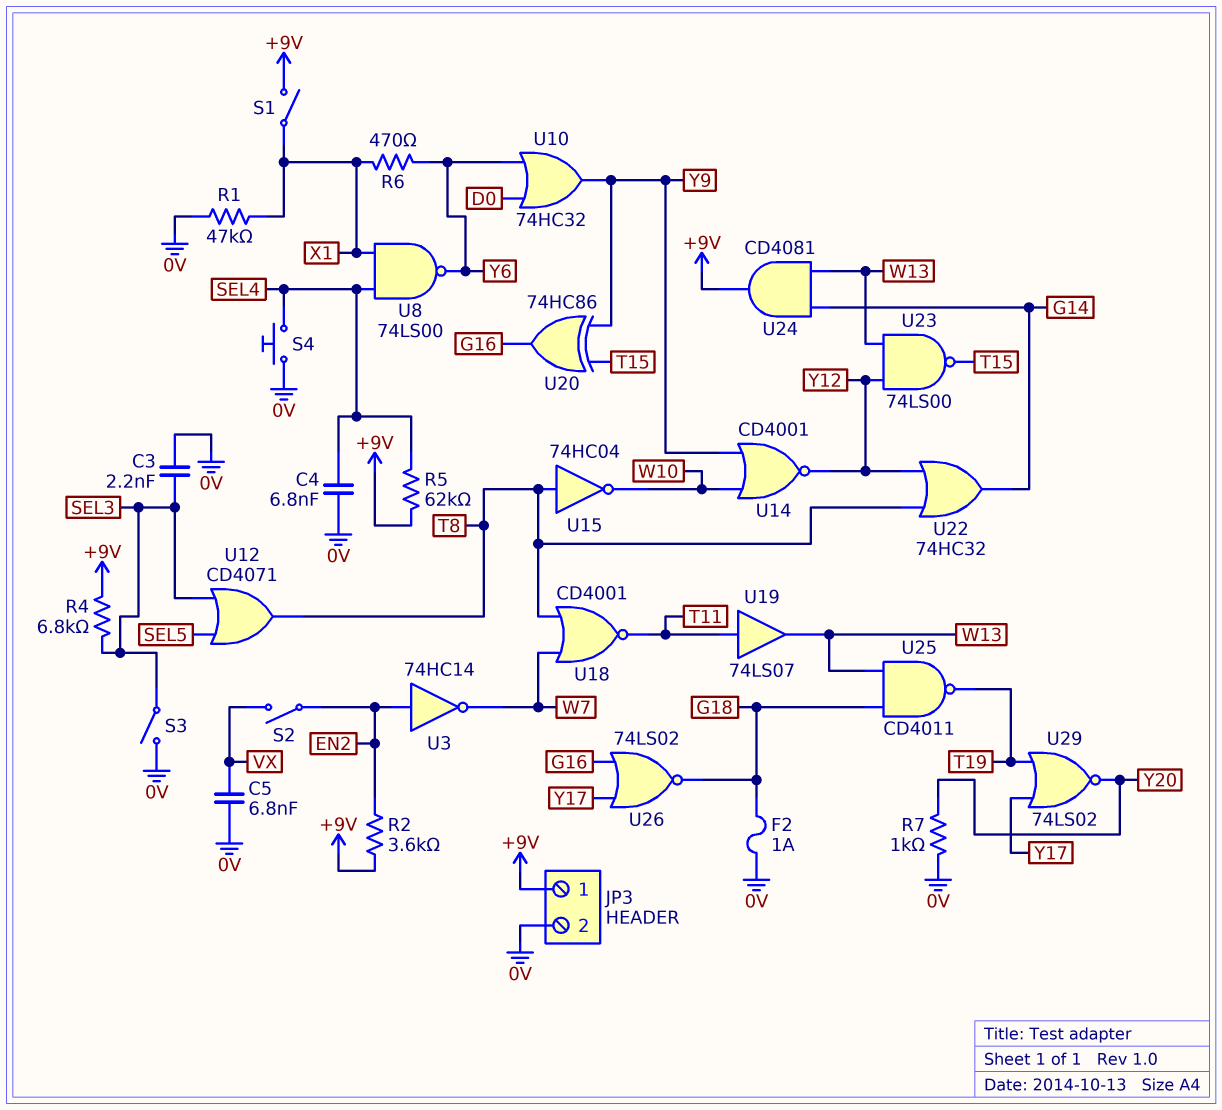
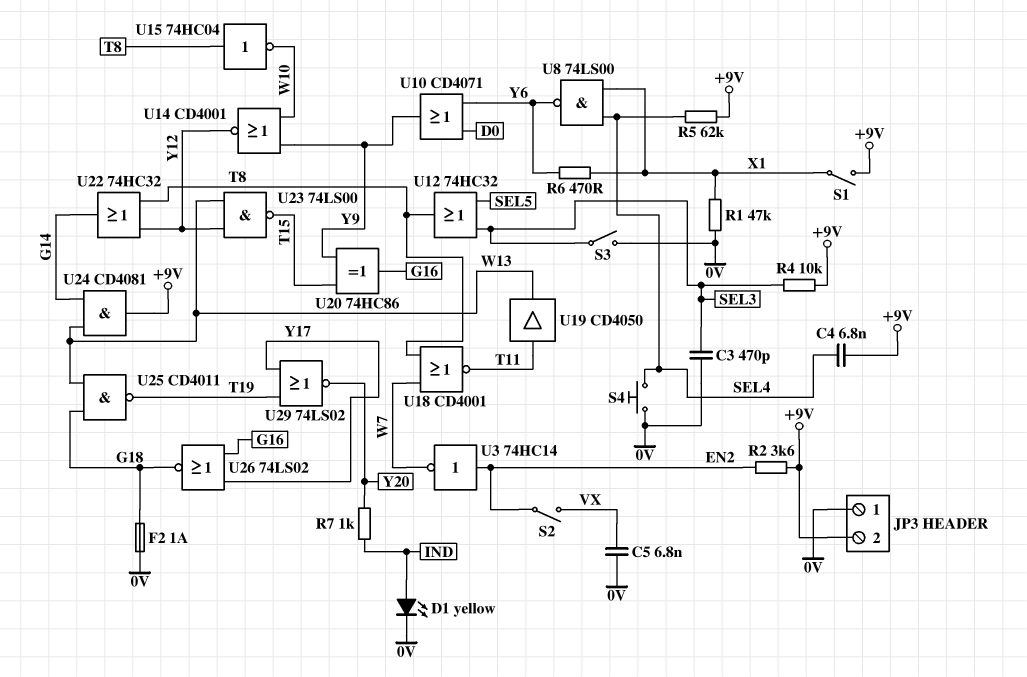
C3: 2.2nF (0V, SEL3) -> 470pF (0V, SEL3)
C4: 6.8nF (0V, SEL4) -> 6.8nF (+9V, SEL4)
D1: none -> LED yellow (A IND, K 0V)
JP3 pin 1: +9V -> 0V
JP3 pin 2: 0V -> +9V
R4: 6.8k (+9V, SEL3) -> 10k (+9V, SEL3)
R7: 1k (0V, Y20) -> 1k (IND, Y20)
U10: OR 74HC32 (in D0, in Y6, out Y9) -> OR CD4071 (in D0, in Y6, out Y9)
U12: OR CD4071 (in SEL3, in SEL5, out T8) -> OR 74HC32 (in SEL3, in SEL5, out T8)
U19: buffer 74LS07 (in T11, out W13) -> buffer CD4050 (in T11, out W13)

